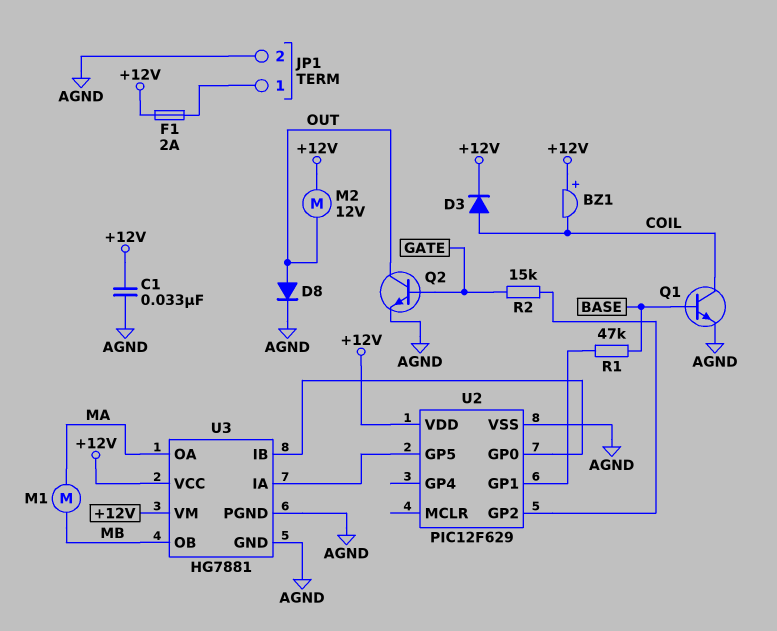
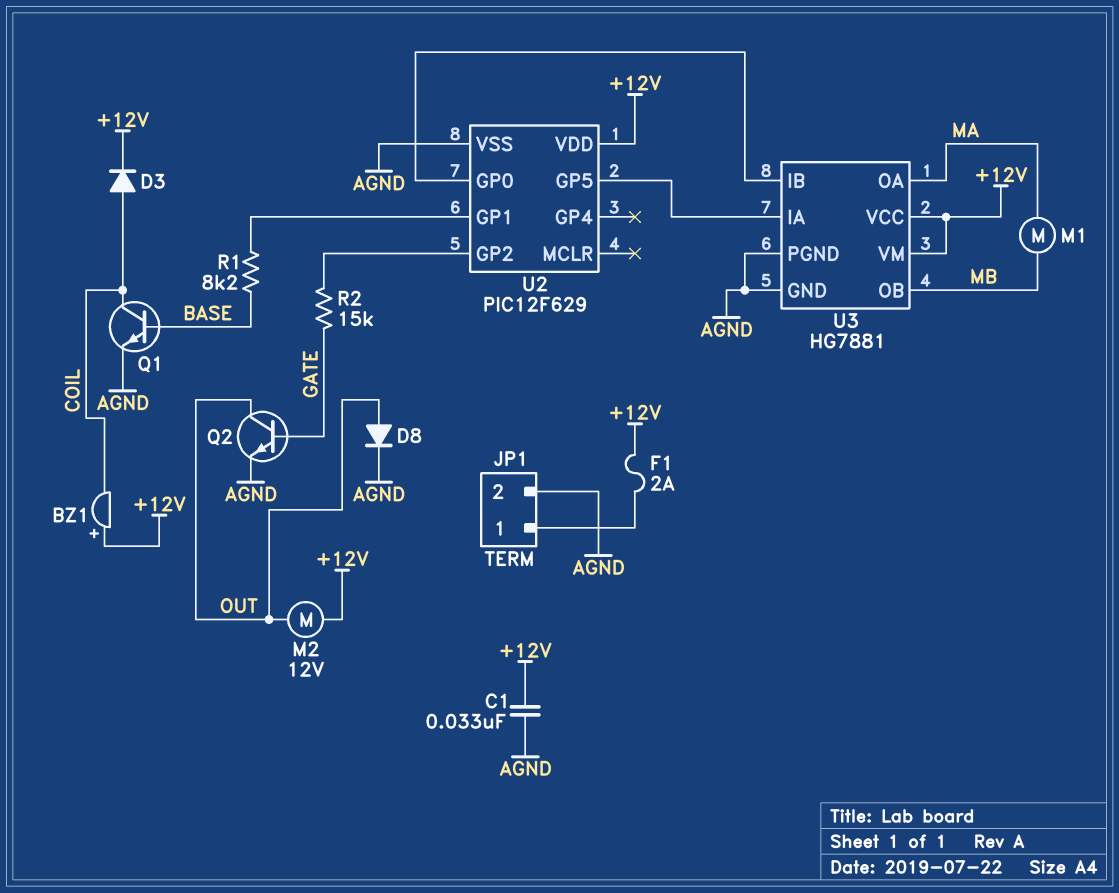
R1: 47k (BASE, U2/GP1) -> 8.2k (BASE, U2/GP1)

